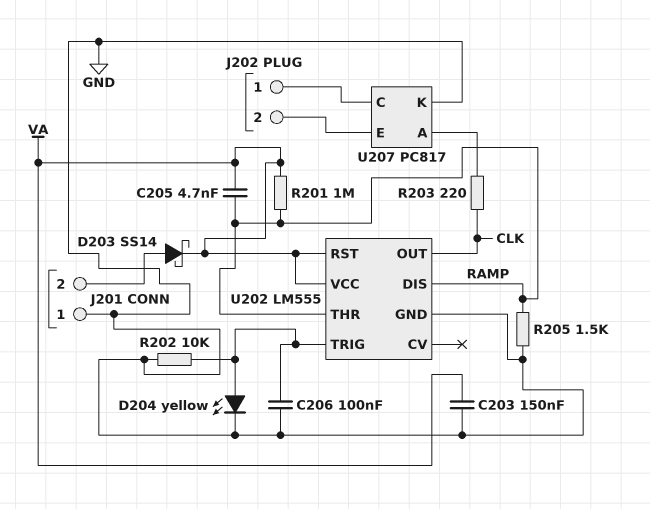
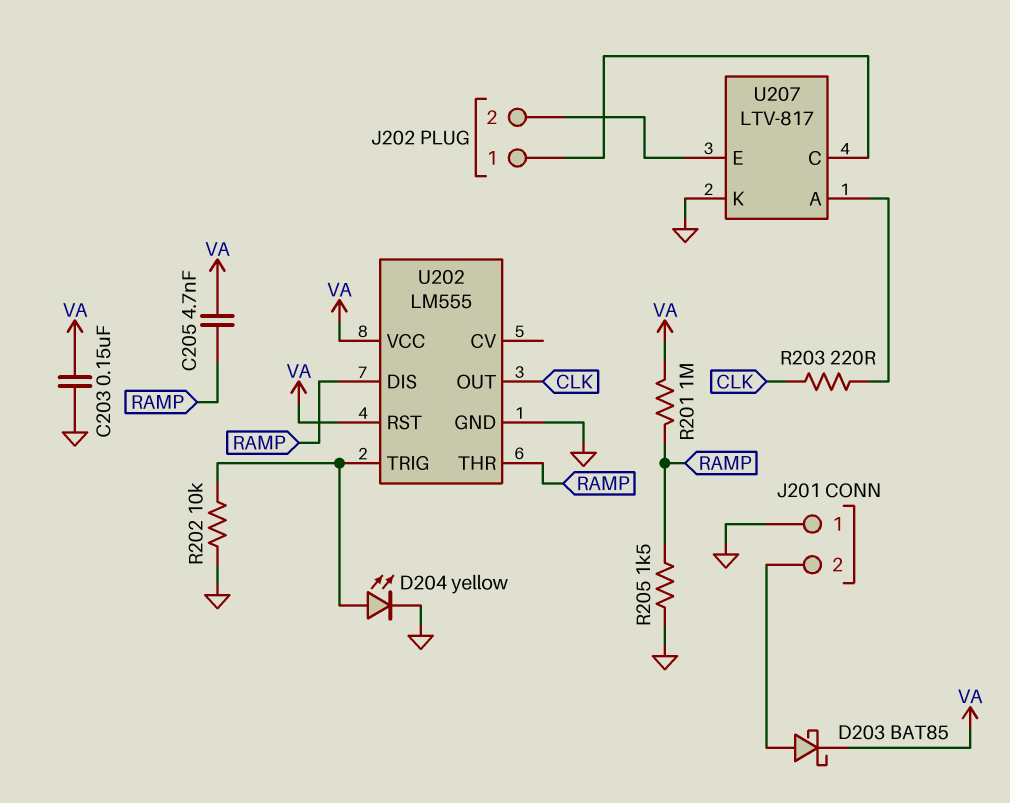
C206: 100nF (GND, U202/TRIG) -> none
D203: schottky SS14 (A J201/2, K VA) -> schottky BAT85 (A J201/2, K VA)
U207: PC817 -> LTV-817

